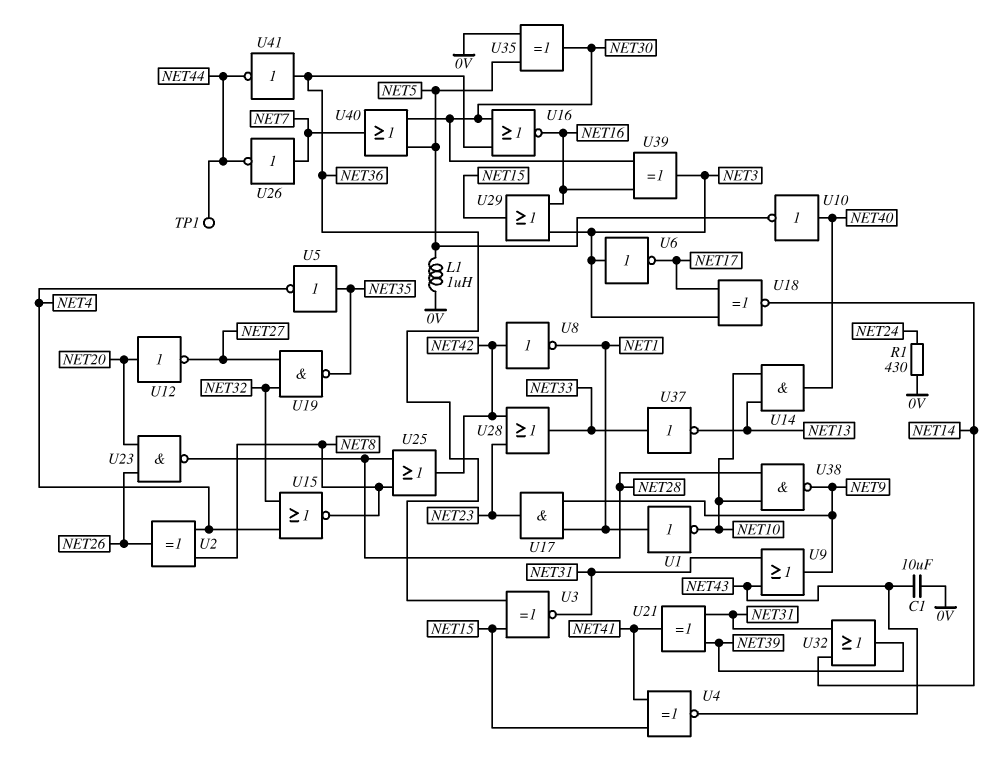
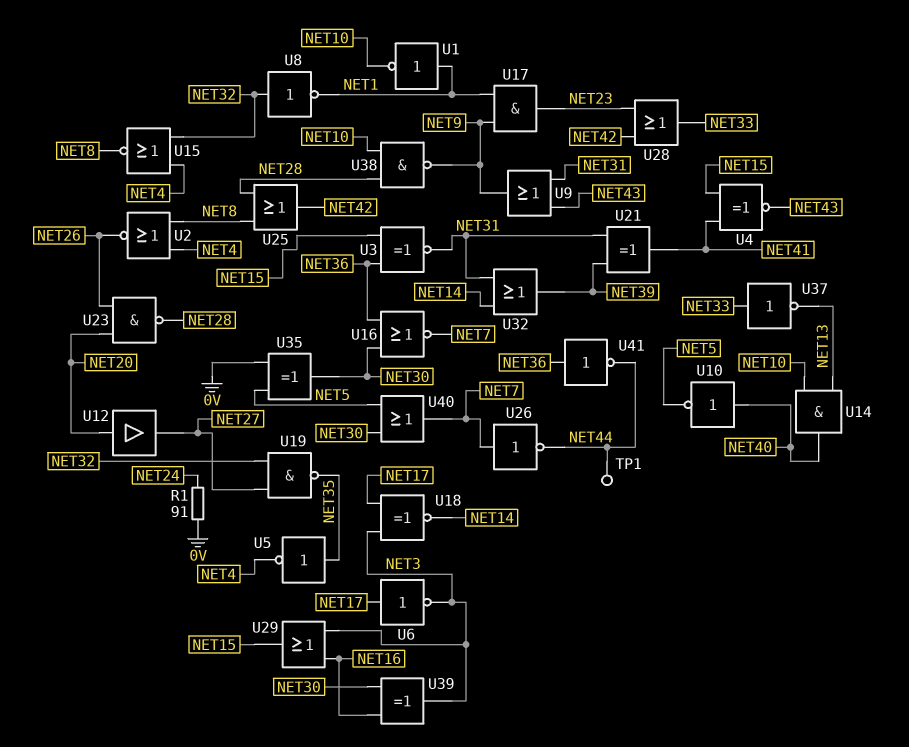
C1: 10uF (0V, NET43) -> none
L1: 1uH (0V, NET5) -> none
R1: 430 (0V, NET24) -> 91 (0V, NET24)
U2: XOR (in NET4, in NET8, out NET26) -> NOR (in NET4, in NET8, out NET26)
U6: NOT (in NET3, out NET17) -> NOT (in NET17, out NET3)
U8: NOT (in NET42, out NET1) -> NOT (in NET32, out NET1)
U12: NOT (in NET20, out NET27) -> buffer (in NET20, out NET27)
U16: NOR (in NET30, in NET36, out NET16) -> NOR (in NET30, in NET36, out NET7)

